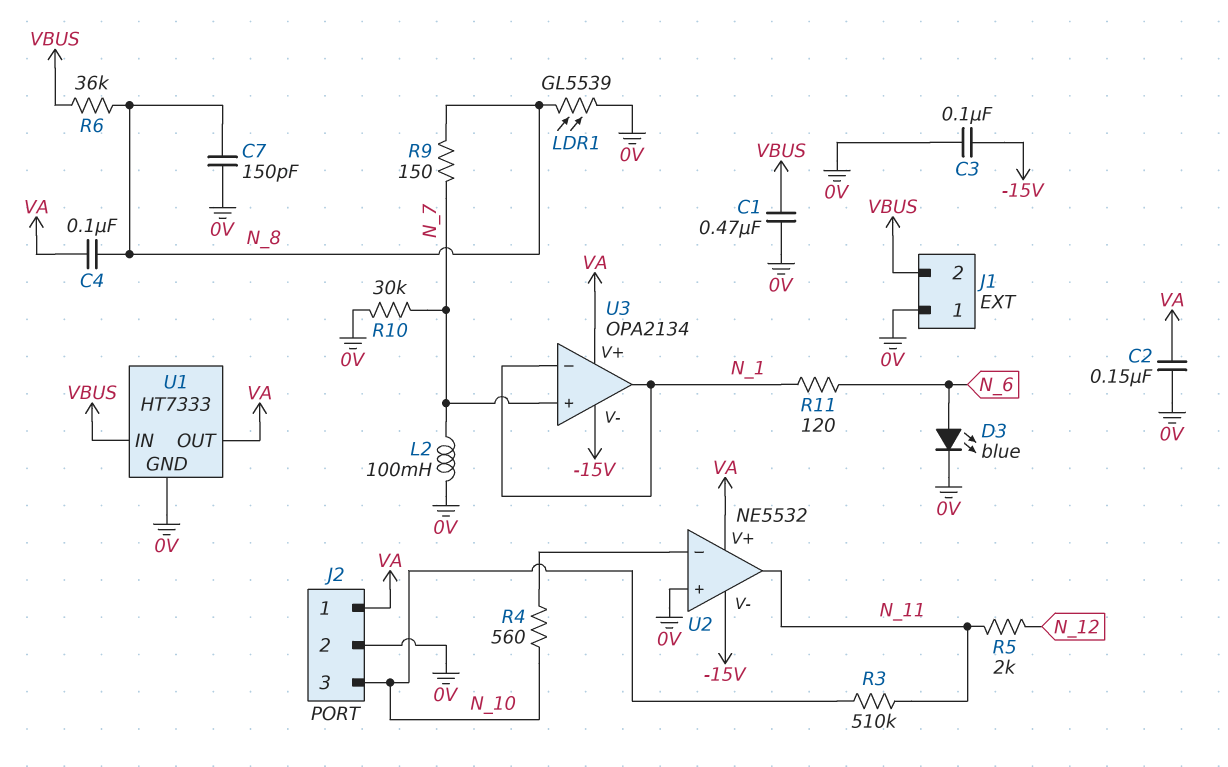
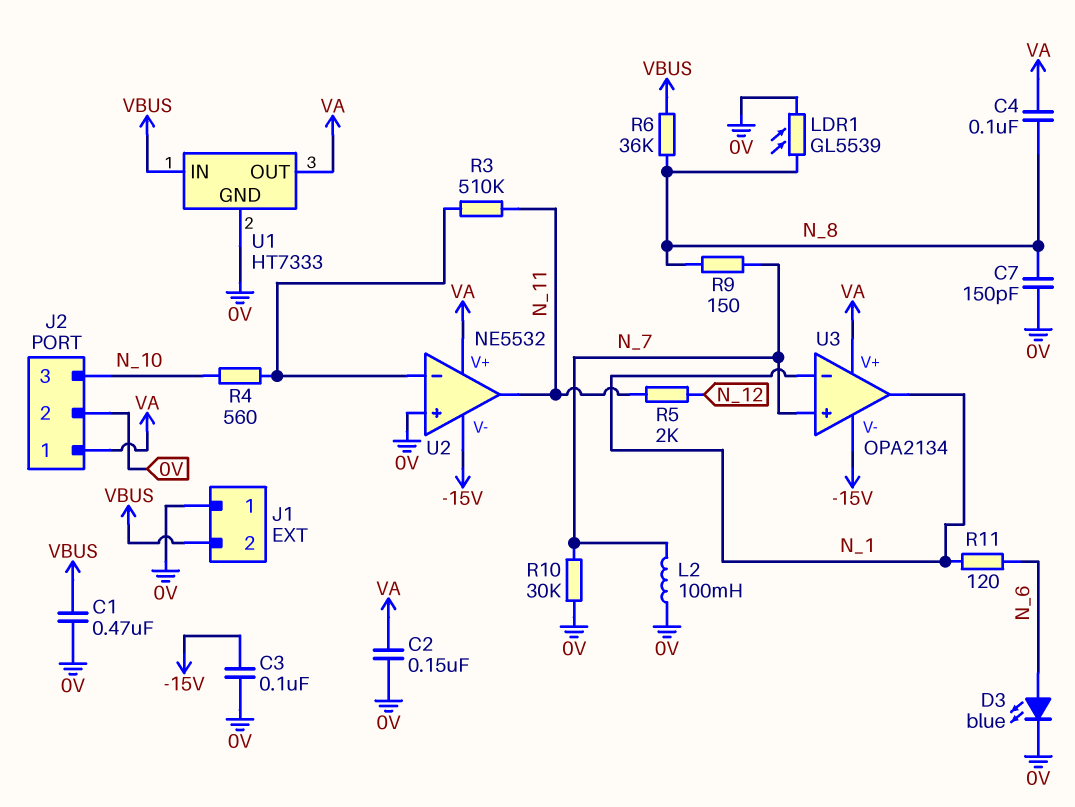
R3: 510k (N_10, N_11) -> 510k (N_11, U2/in-)

